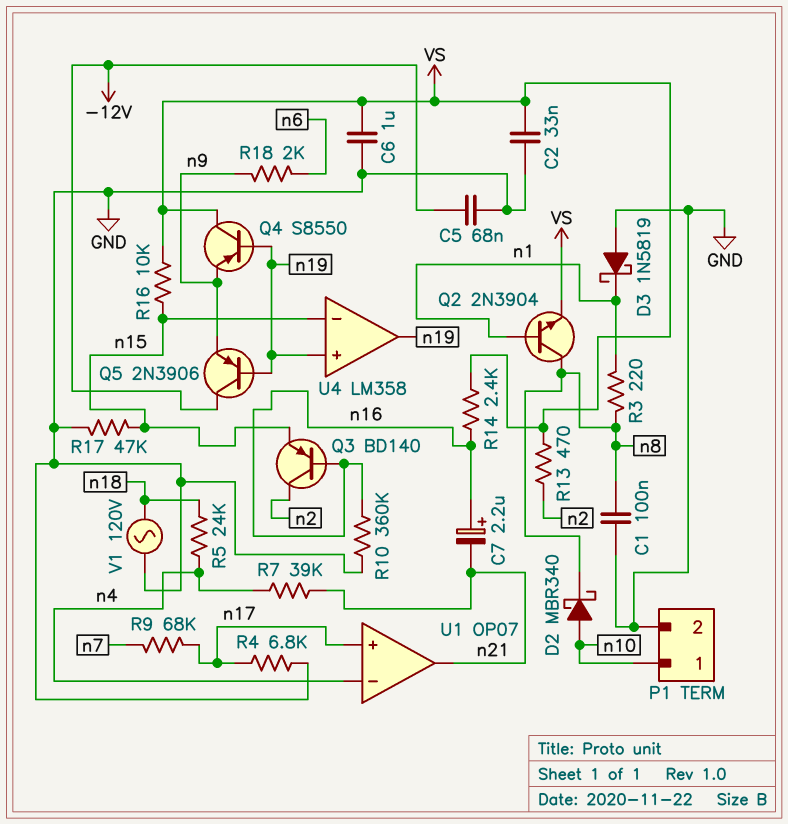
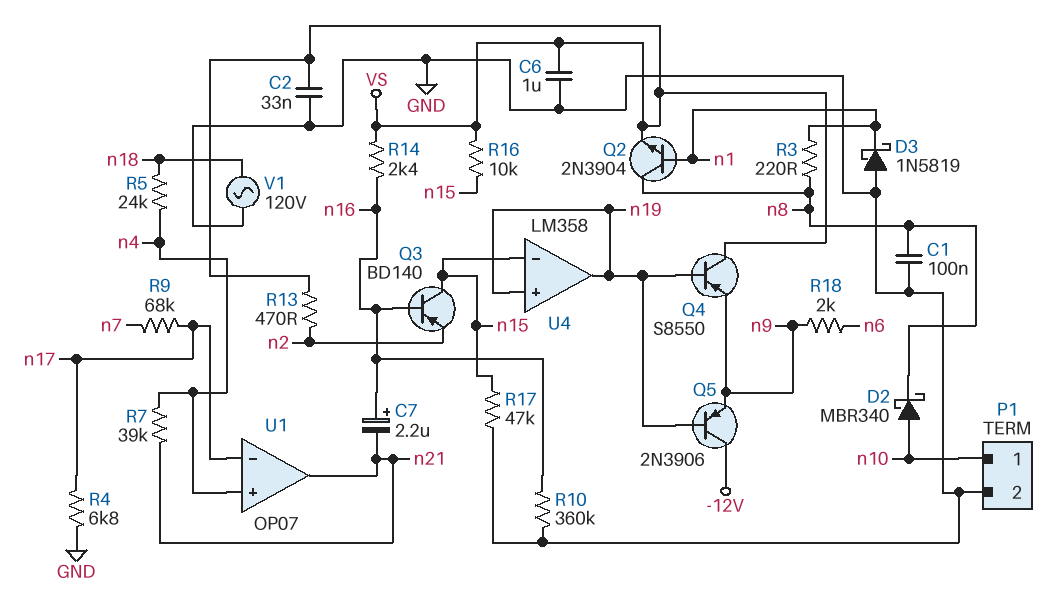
C5: 68nF (-12V, GND) -> none
Q3: PNP BD140 (B n16, C n2, E n15) -> PNP BD140 (B n16, C n15, E n2)
U1 pin in+: n17 -> n4
U1 pin in-: n4 -> n17

